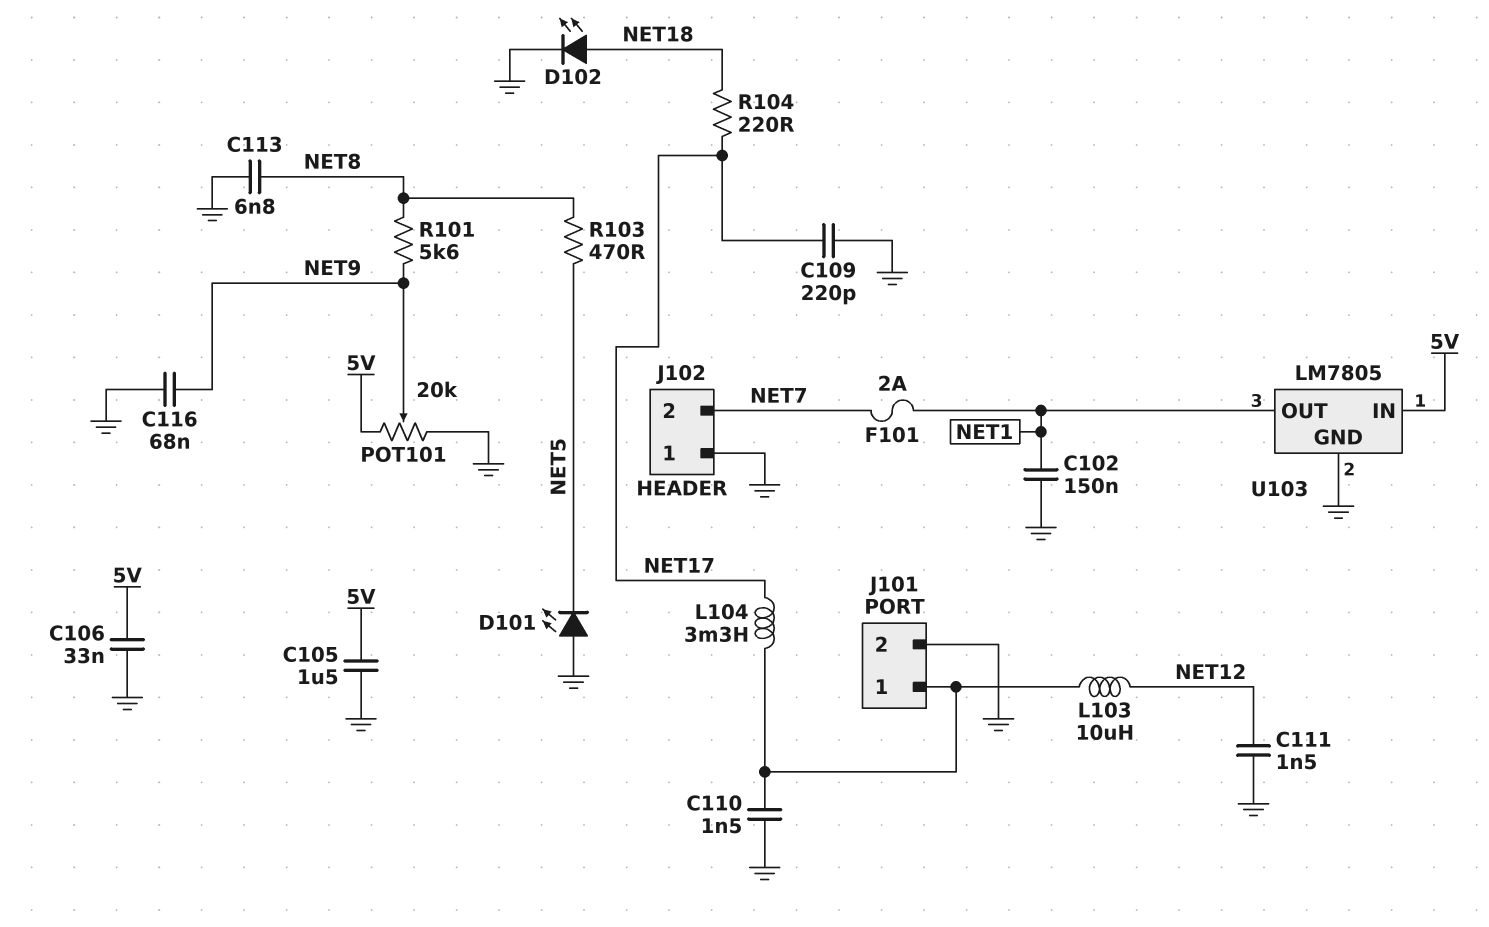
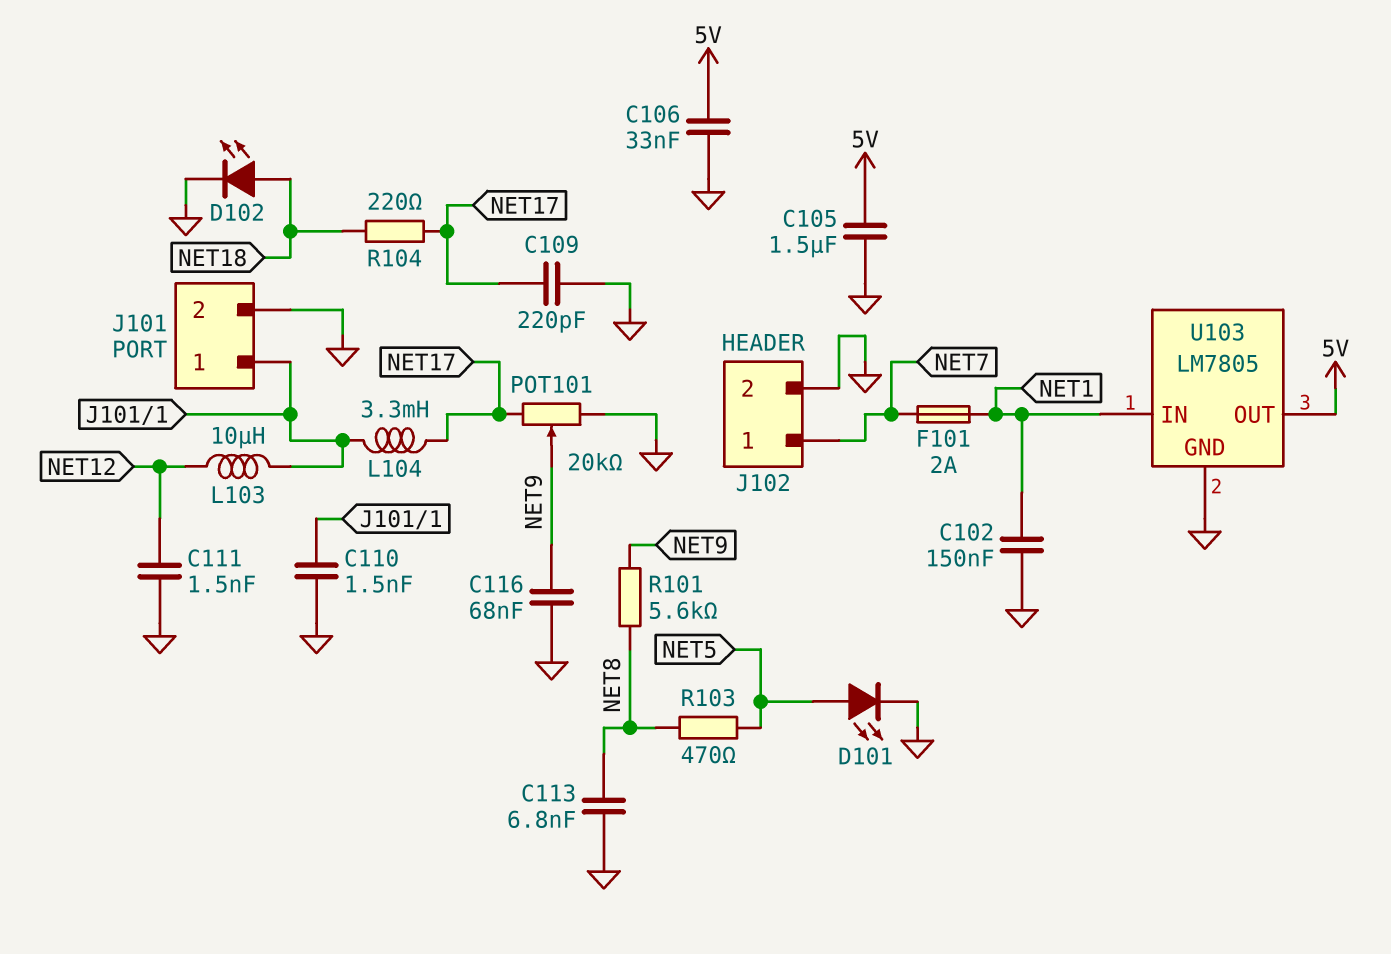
D101: LED (A GND, K NET5) -> LED (A NET5, K GND)
J102 pin 1: GND -> NET7
J102 pin 2: NET7 -> GND
POT101: 20k (5V, GND, wiper NET9) -> 20k (GND, NET17, wiper NET9)
U103 pin IN: 5V -> NET1
U103 pin OUT: NET1 -> 5V

